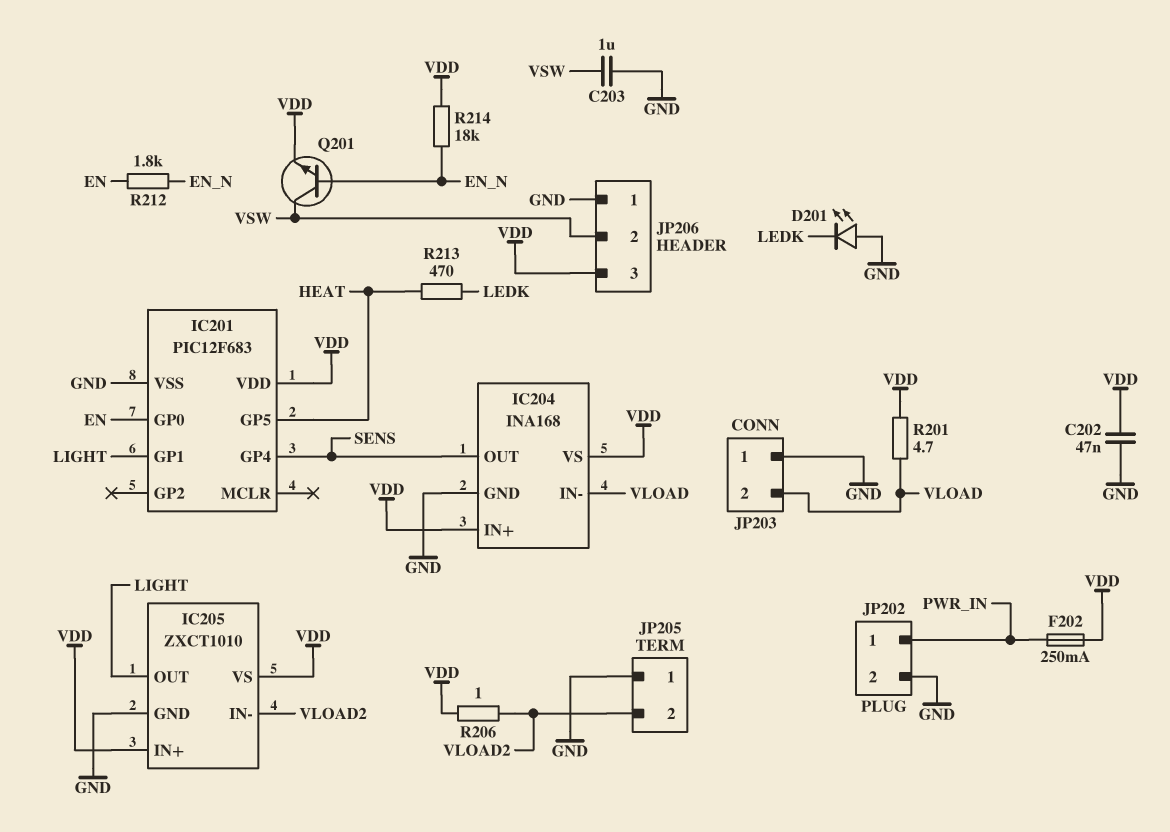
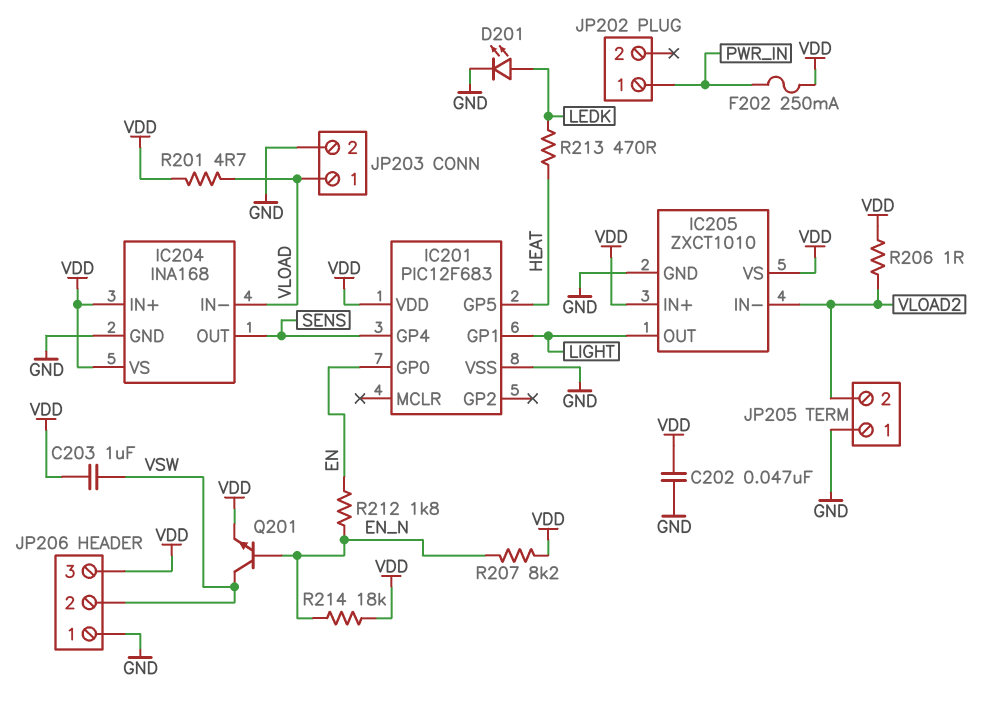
C203: 1uF (GND, VSW) -> 1uF (VDD, VSW)
D201: LED (A GND, K LEDK) -> LED (A LEDK, K GND)
JP202 pin 2: GND -> none
JP203 pin 1: GND -> VLOAD
JP203 pin 2: VLOAD -> GND
R207: none -> 8.2k (EN_N, VDD)

